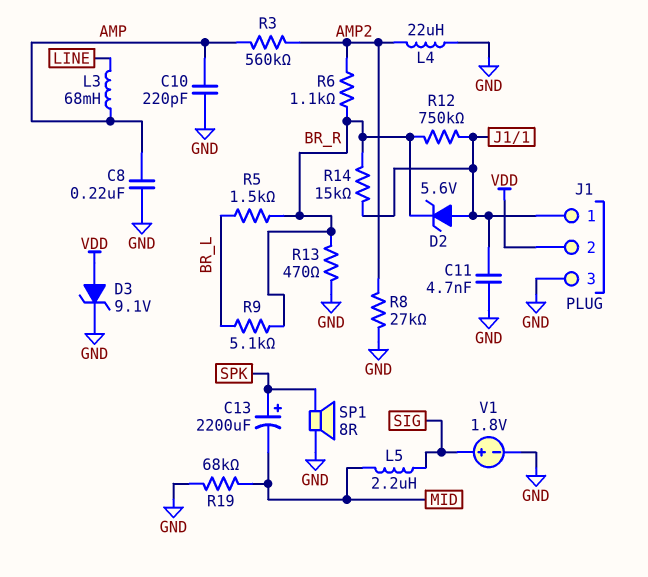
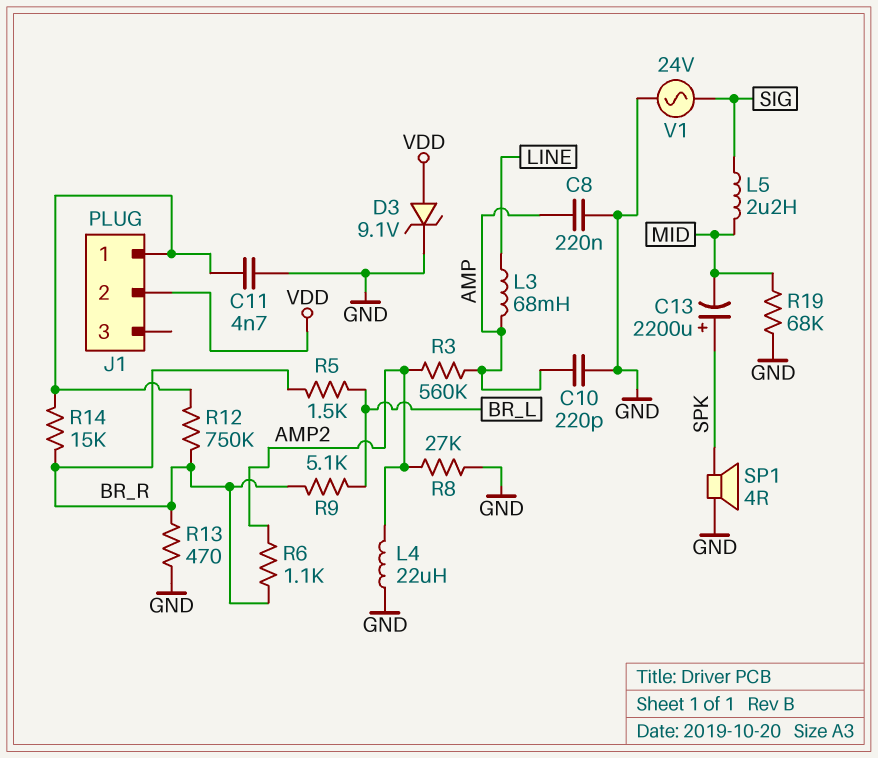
D2: zener 5.6V (A J1/1, K BR_R) -> none
J1 pin 3: GND -> none
SP1: speaker 8R (GND, SPK) -> speaker 4R (GND, SPK)
V1: 1.8V (plus SIG, minus GND) -> AC 24V (GND, SIG)

